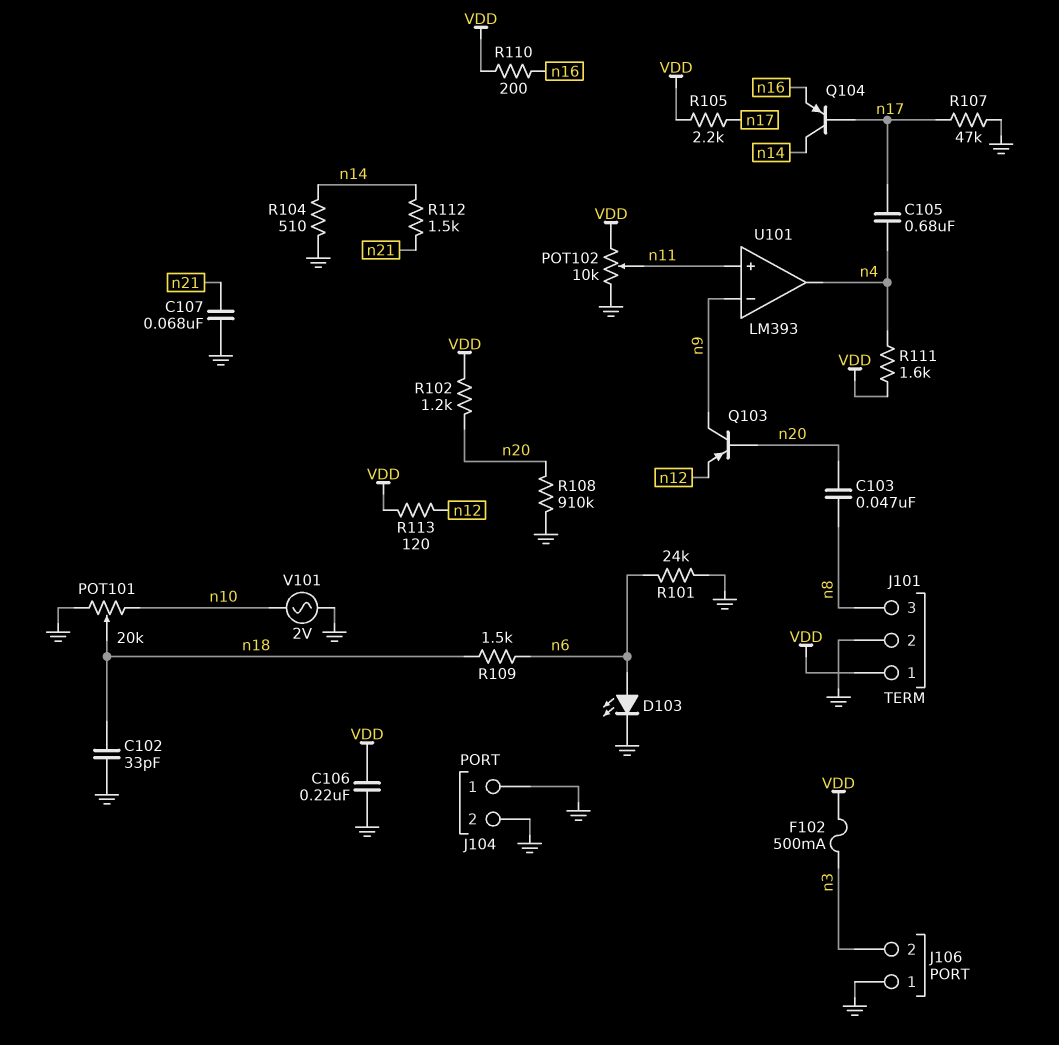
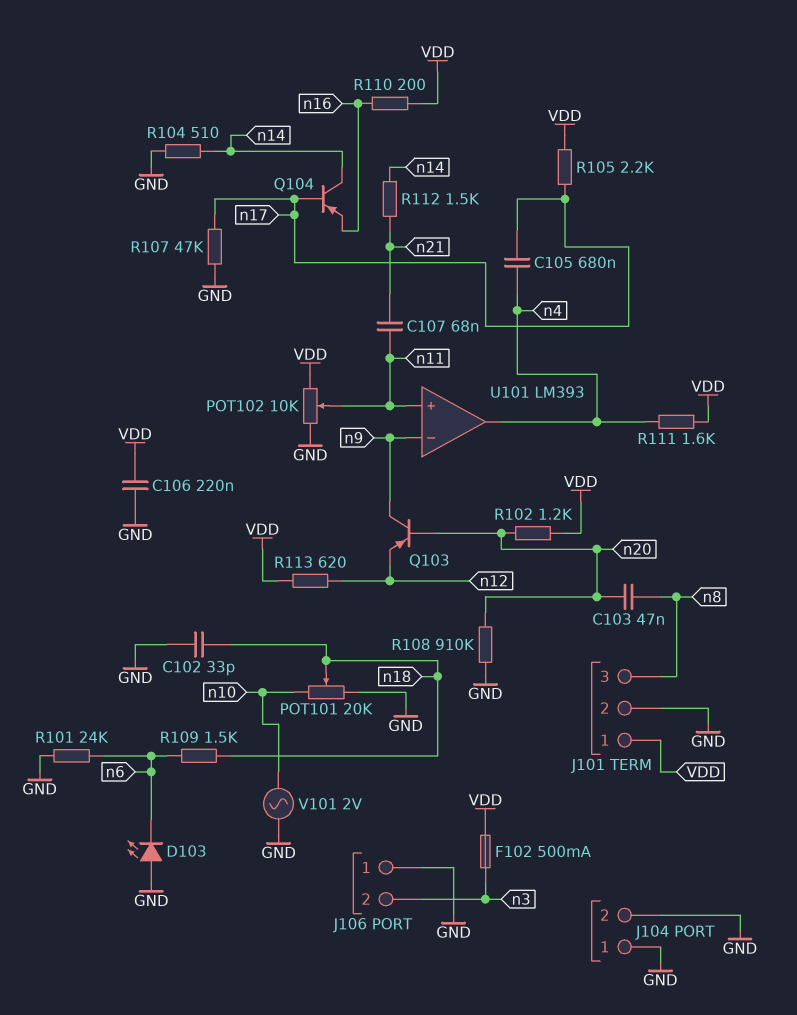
C107: 68nF (GND, n21) -> 68nF (n11, n21)
D103: LED (A n6, K GND) -> LED (A GND, K n6)
R113: 120 (VDD, n12) -> 620 (VDD, n12)

